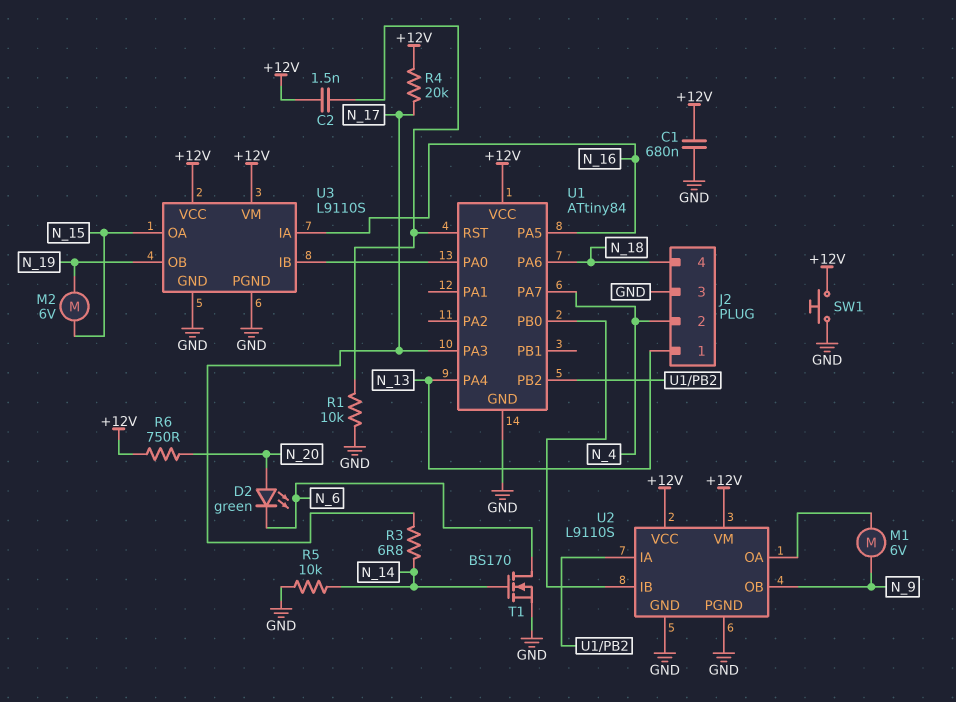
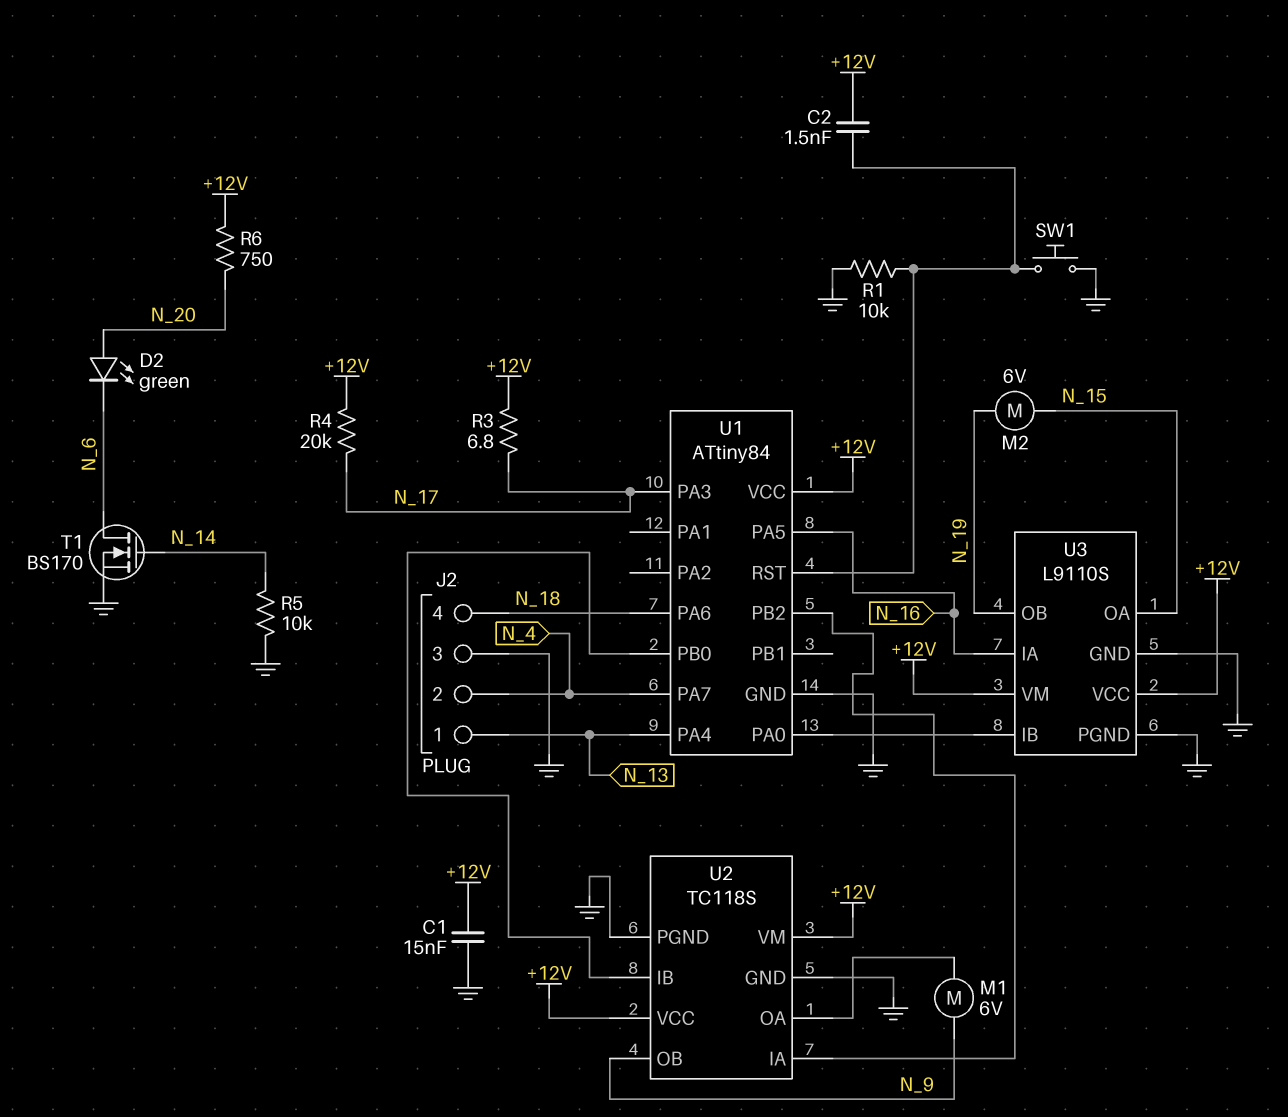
C1: 680nF (+12V, GND) -> 15nF (+12V, GND)
R3: 6.8 (N_14, N_17) -> 6.8 (+12V, N_17)
SW1: button (+12V, GND) -> button (GND, U1/RST)
U2: L9110S -> TC118S

